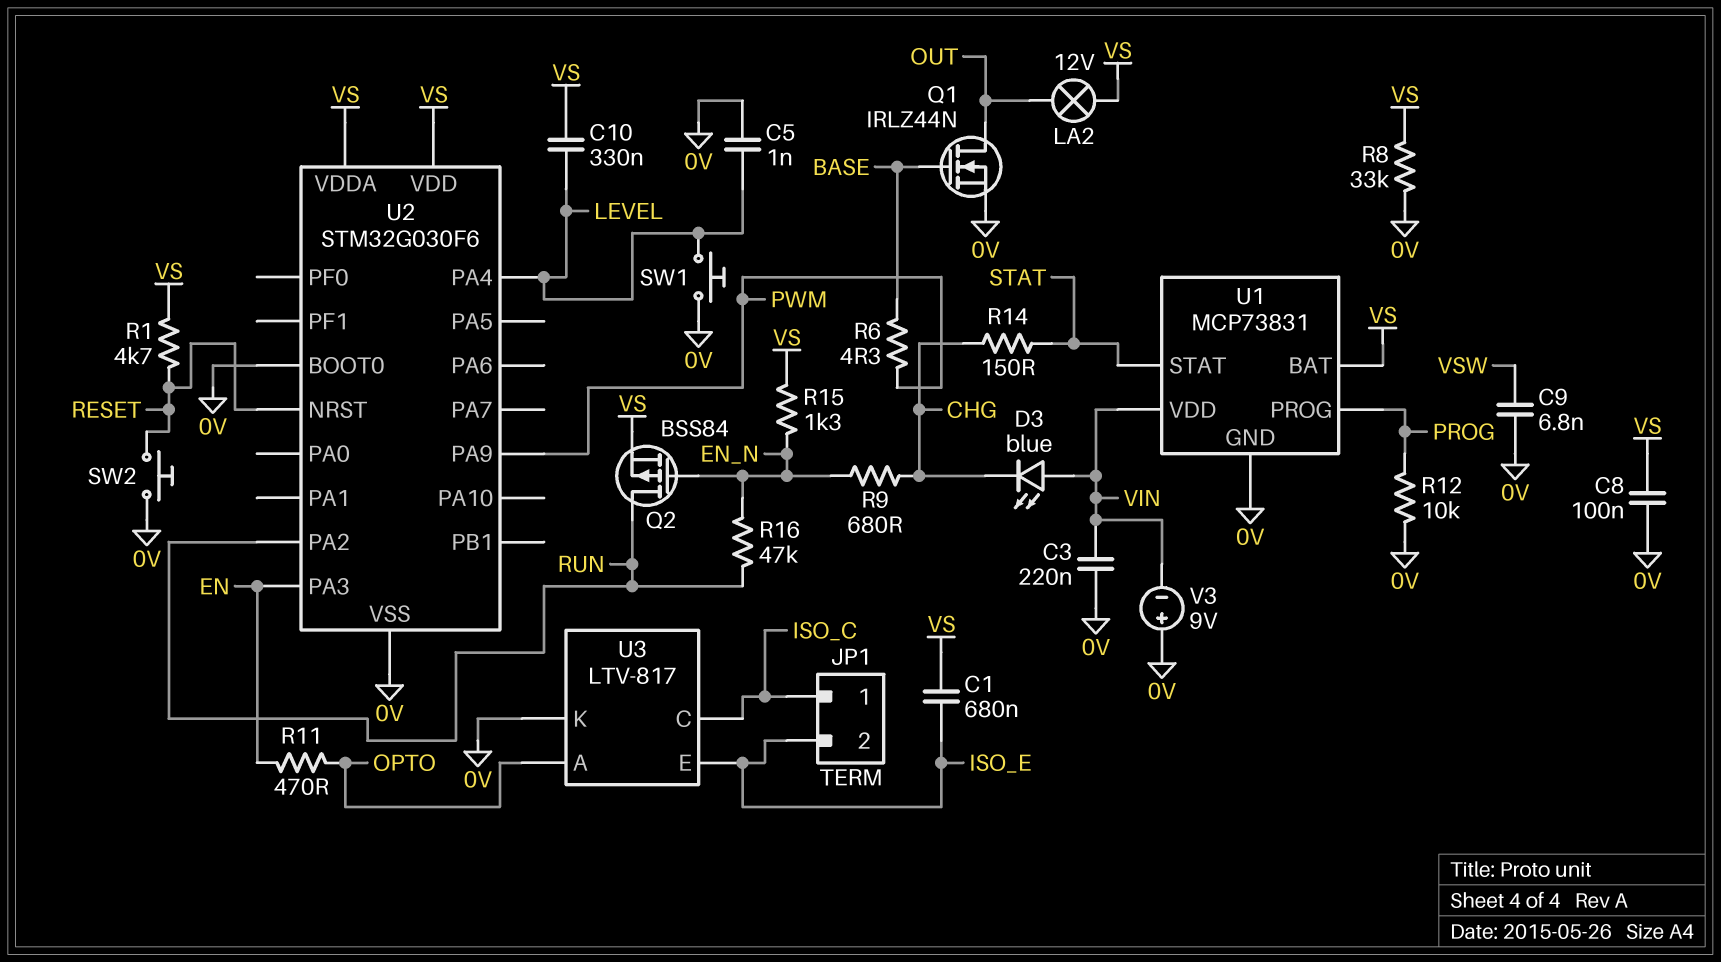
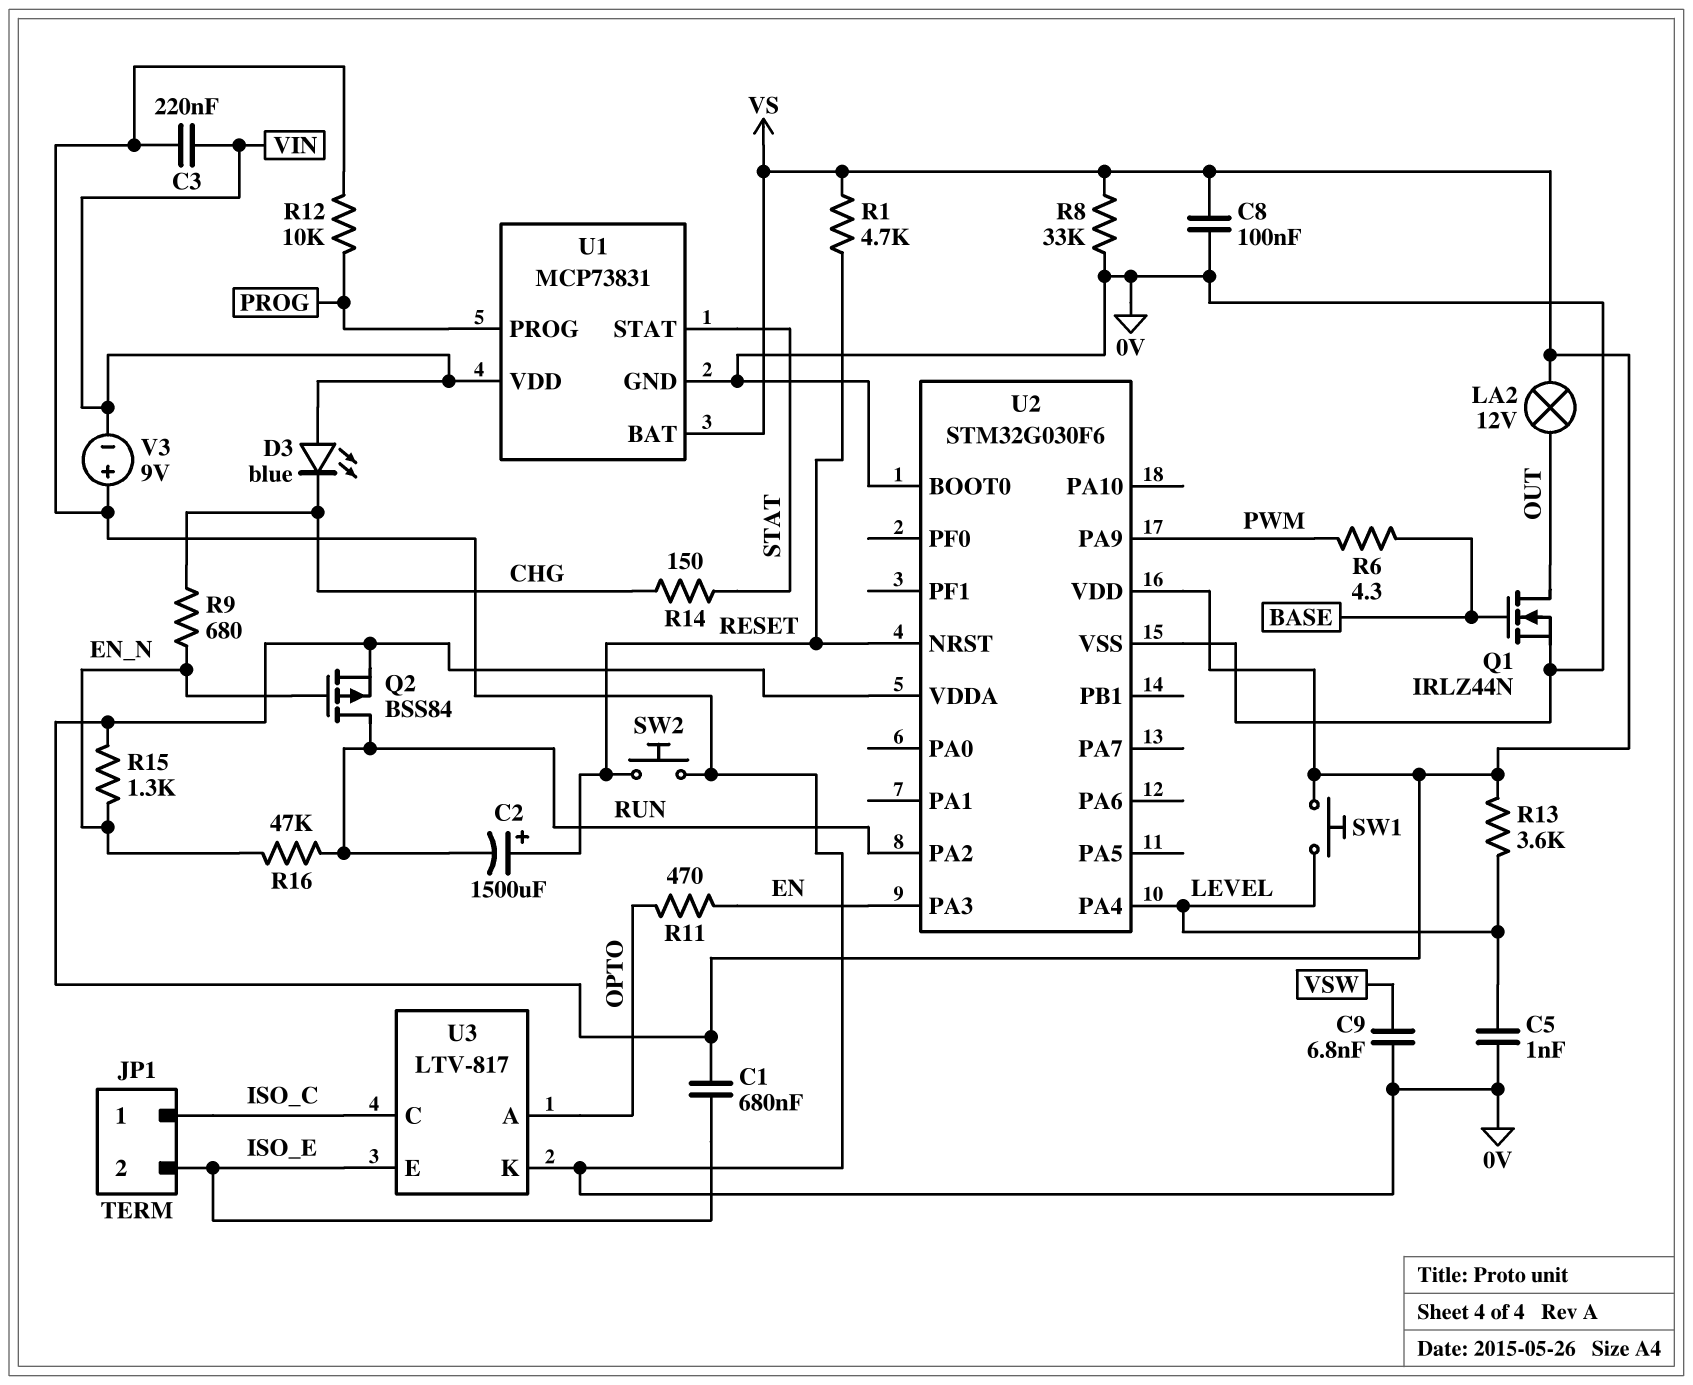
C2: none -> 1500uF (plus RESET, minus RUN)
C10: 330nF (LEVEL, VS) -> none
R13: none -> 3.6k (LEVEL, VS)
SW1: button (0V, LEVEL) -> button (LEVEL, VS)

